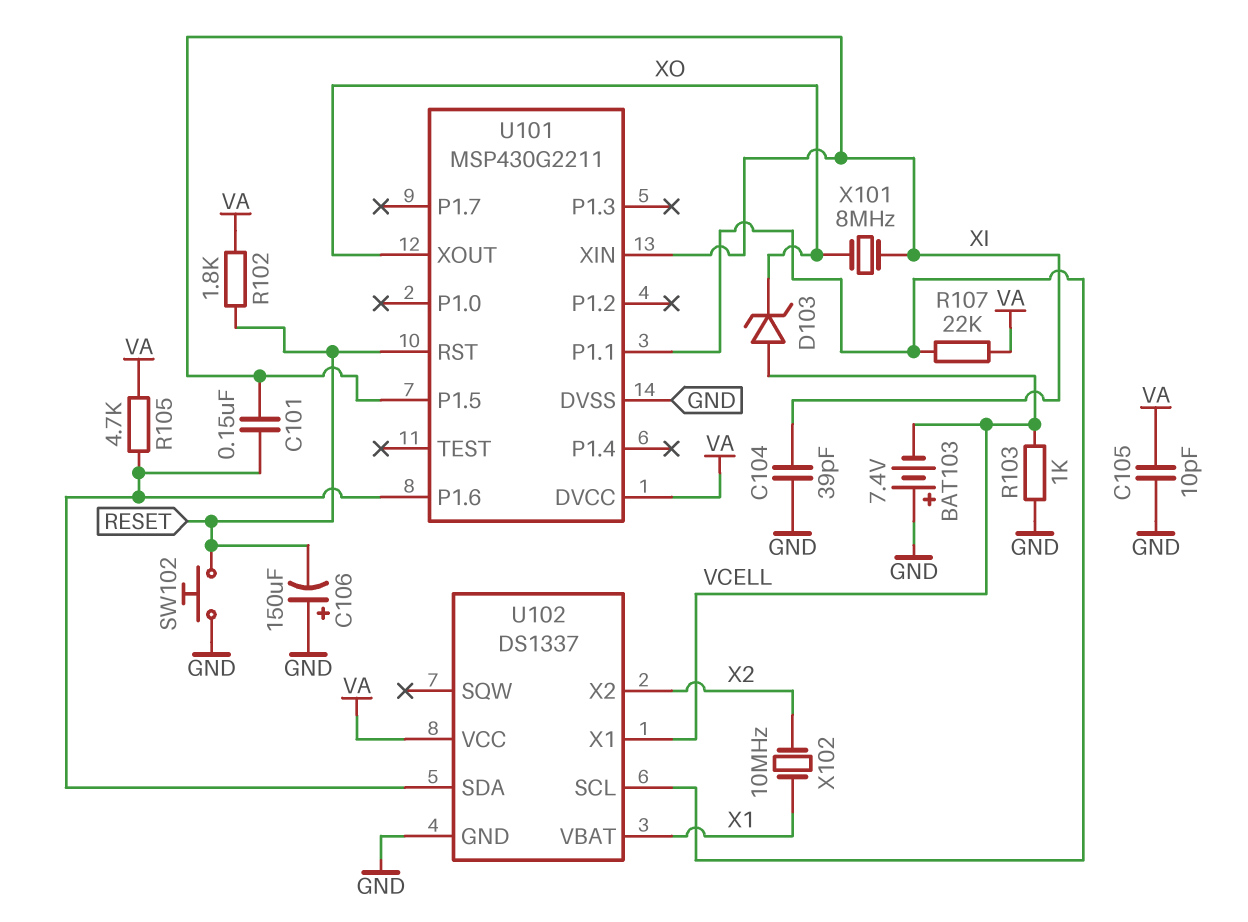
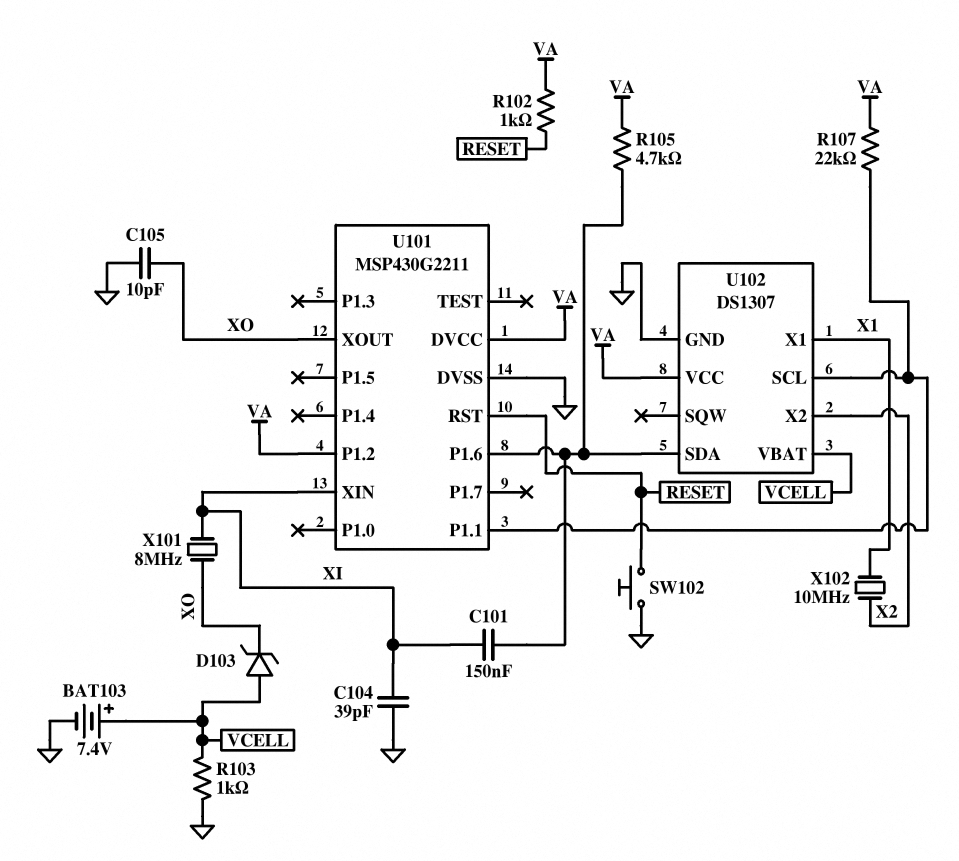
BAT103: 7.4V (plus GND, minus VCELL) -> 7.4V (plus VCELL, minus GND)
C105: 10pF (GND, VA) -> 10pF (GND, XO)
C106: 150uF (plus GND, minus RESET) -> none
R102: 1.8k (RESET, VA) -> 1k (RESET, VA)
U101 pin P1.2: none -> VA
U101 pin P1.5: XI -> none
U102: DS1337 -> DS1307
U102 pin VBAT: X1 -> VCELL
U102 pin X1: VCELL -> X1

